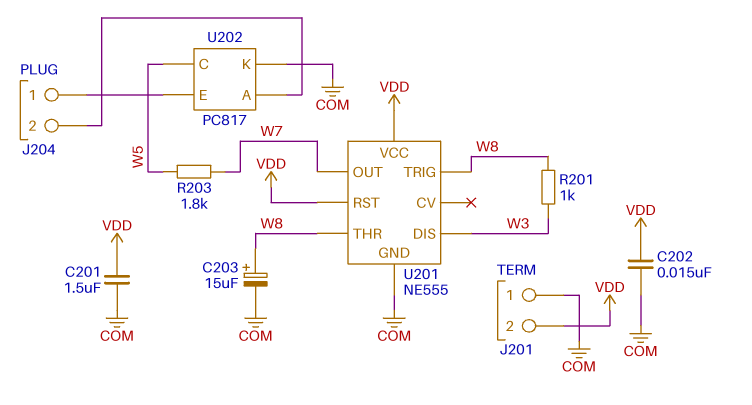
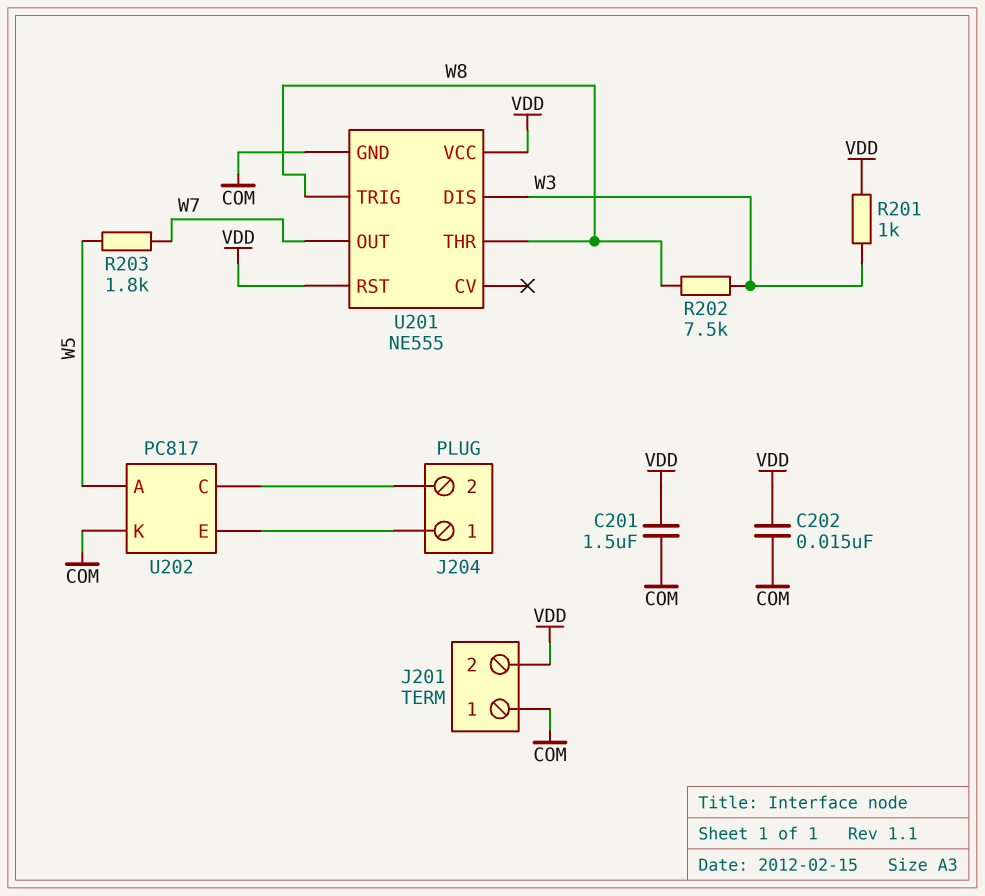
C203: 15uF (plus W8, minus COM) -> none
R201: 1k (W3, W8) -> 1k (VDD, W3)
R202: none -> 7.5k (W3, W8)
U202 pin A: J204/2 -> W5
U202 pin C: W5 -> J204/2

